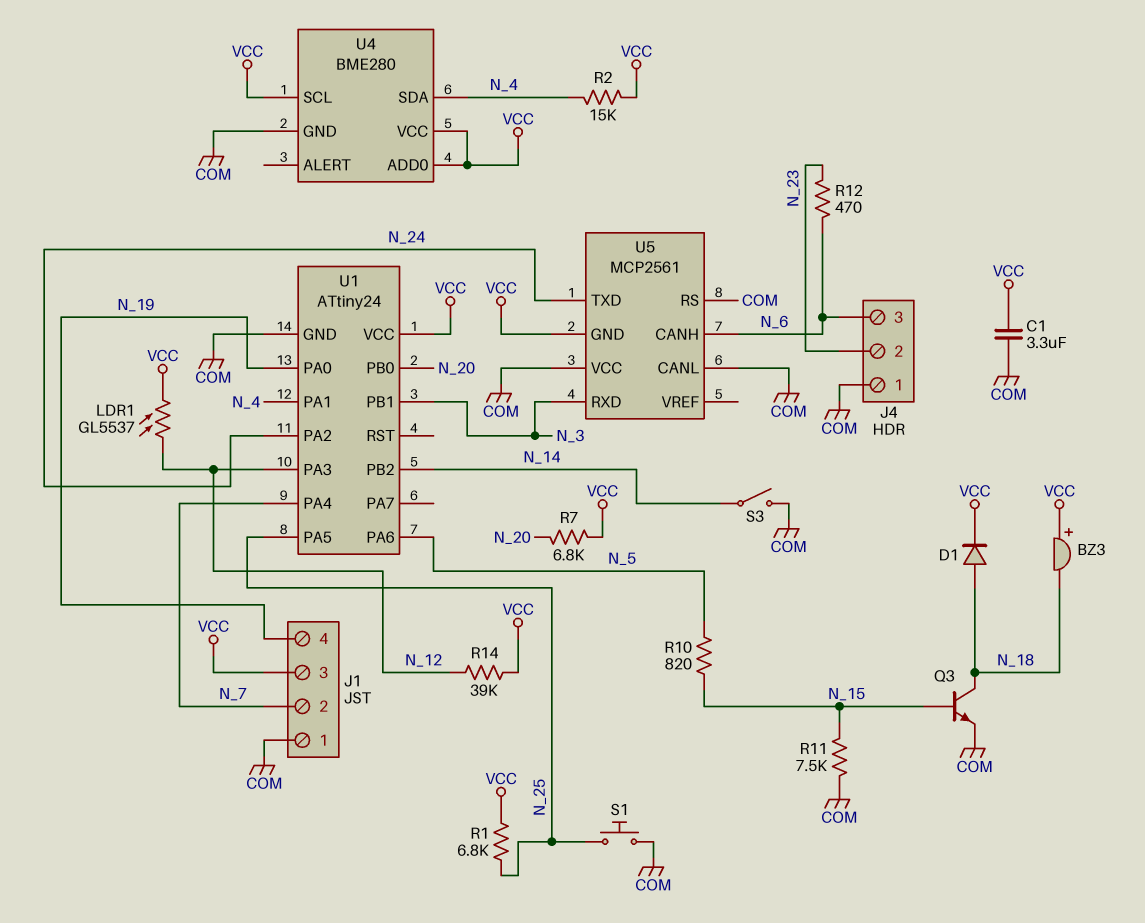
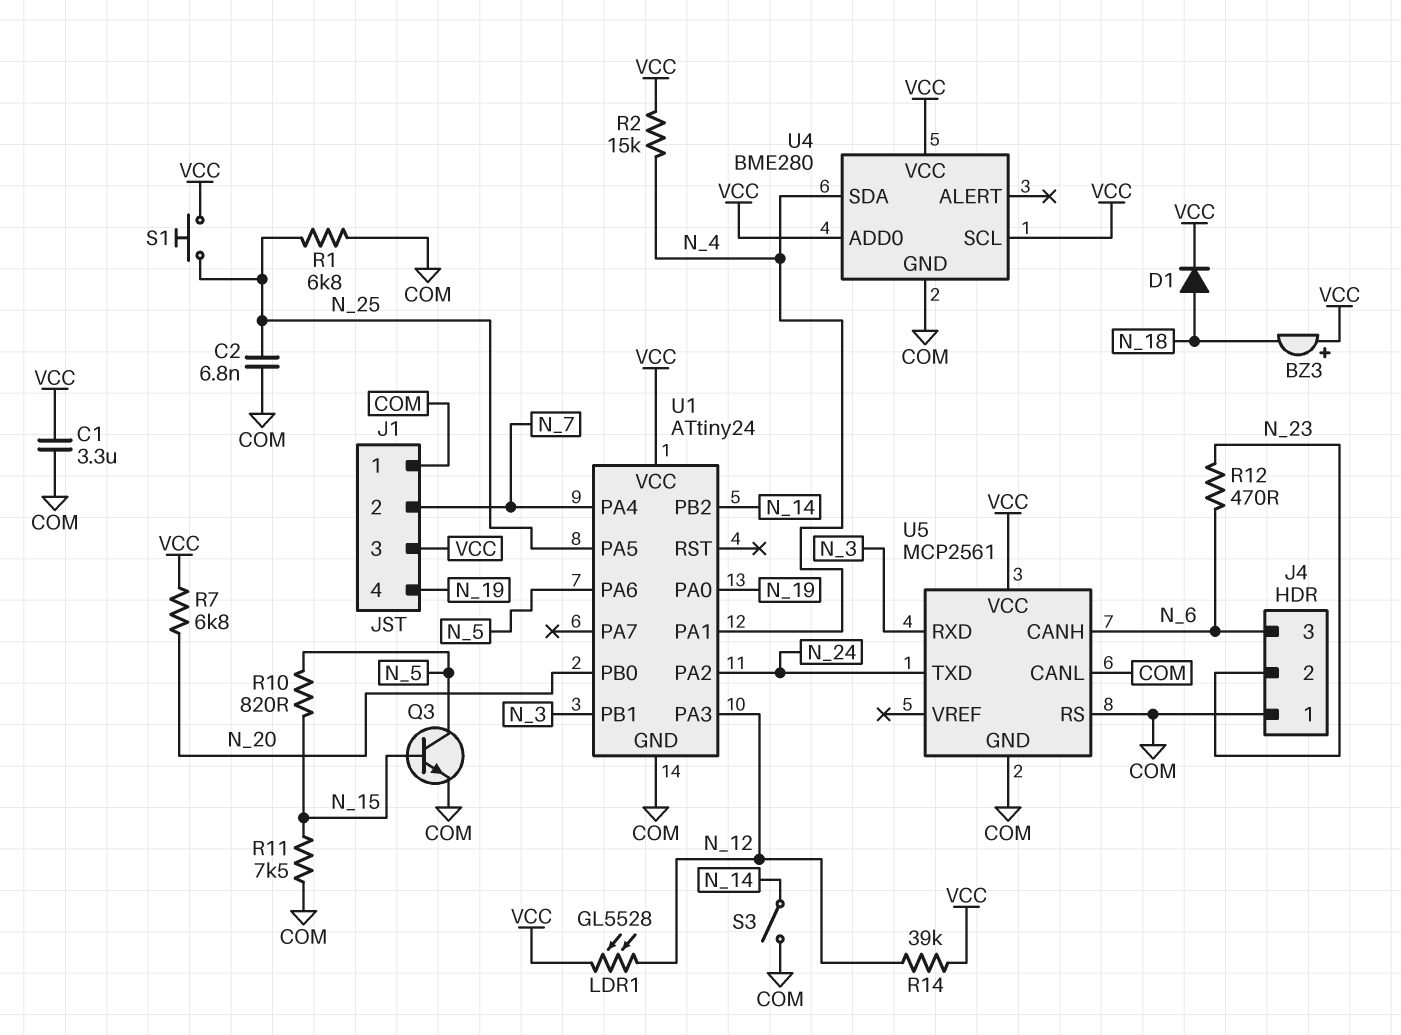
C2: none -> 6.8nF (COM, N_25)
LDR1: GL5537 (N_12, VCC) -> GL5528 (N_12, VCC)
Q3: NPN (B N_15, C N_18, E COM) -> NPN (B N_15, C N_5, E COM)
R1: 6.8k (N_25, VCC) -> 6.8k (COM, N_25)
S1: button (COM, N_25) -> button (N_25, VCC)
U5 pin GND: VCC -> COM
U5 pin VCC: COM -> VCC

